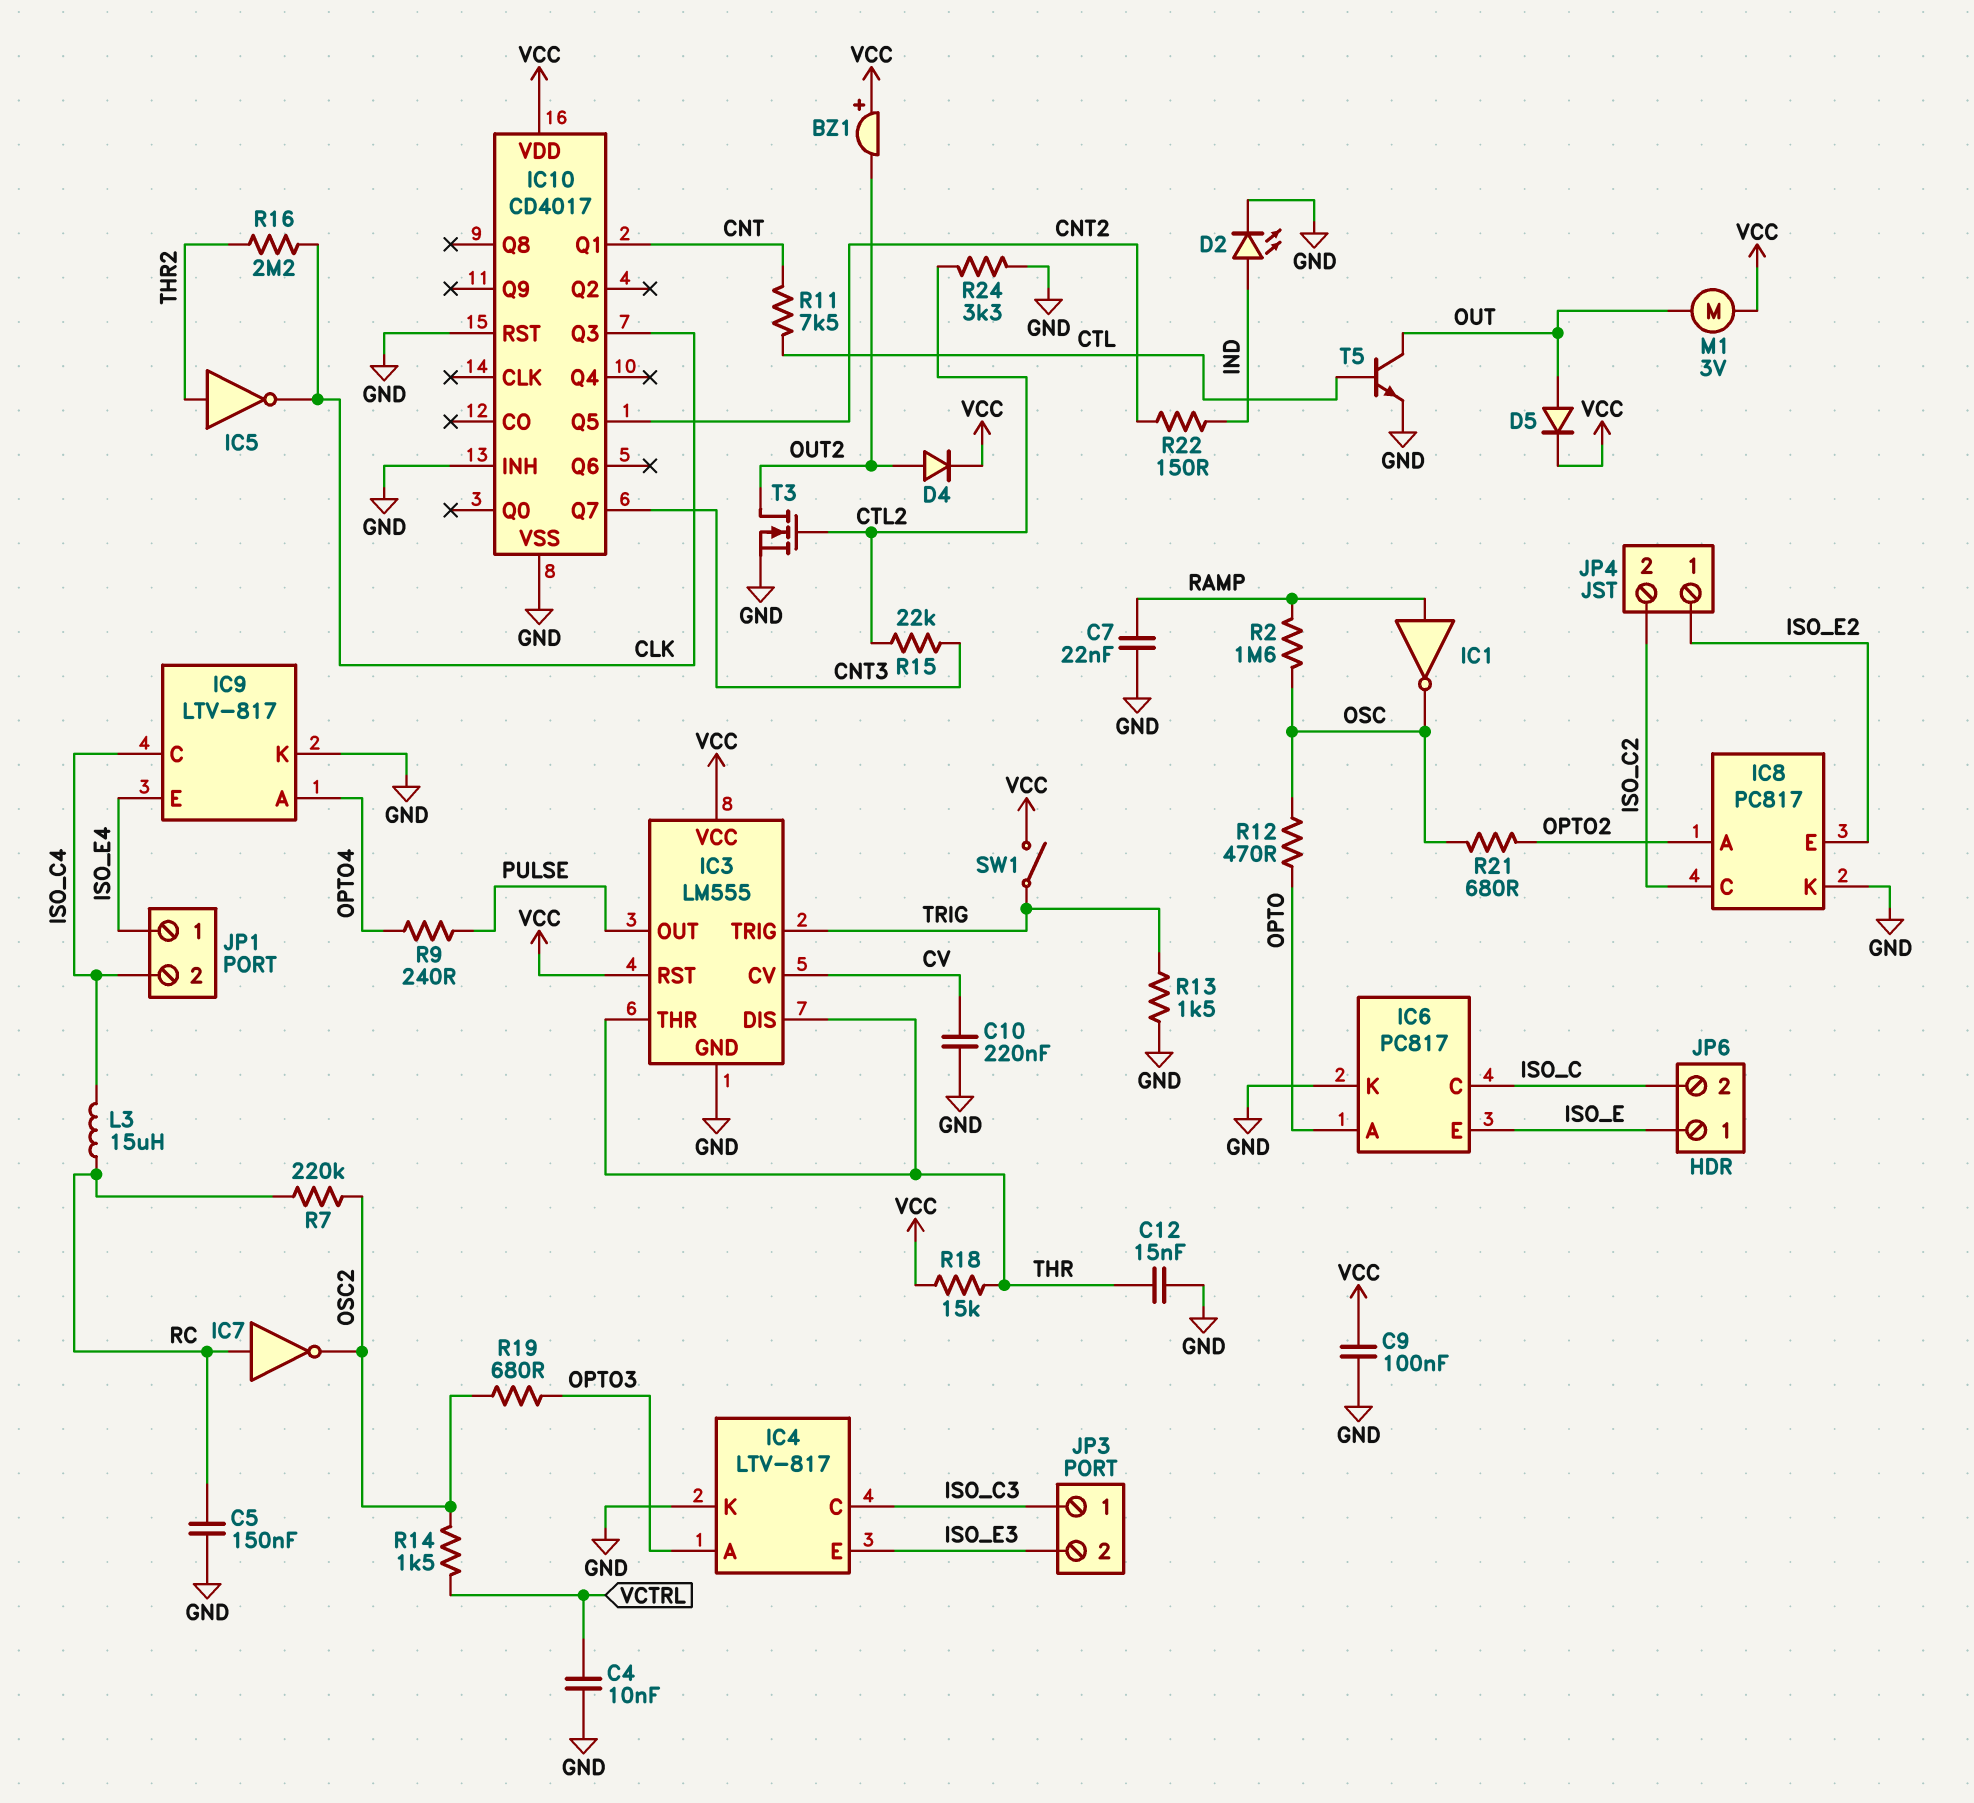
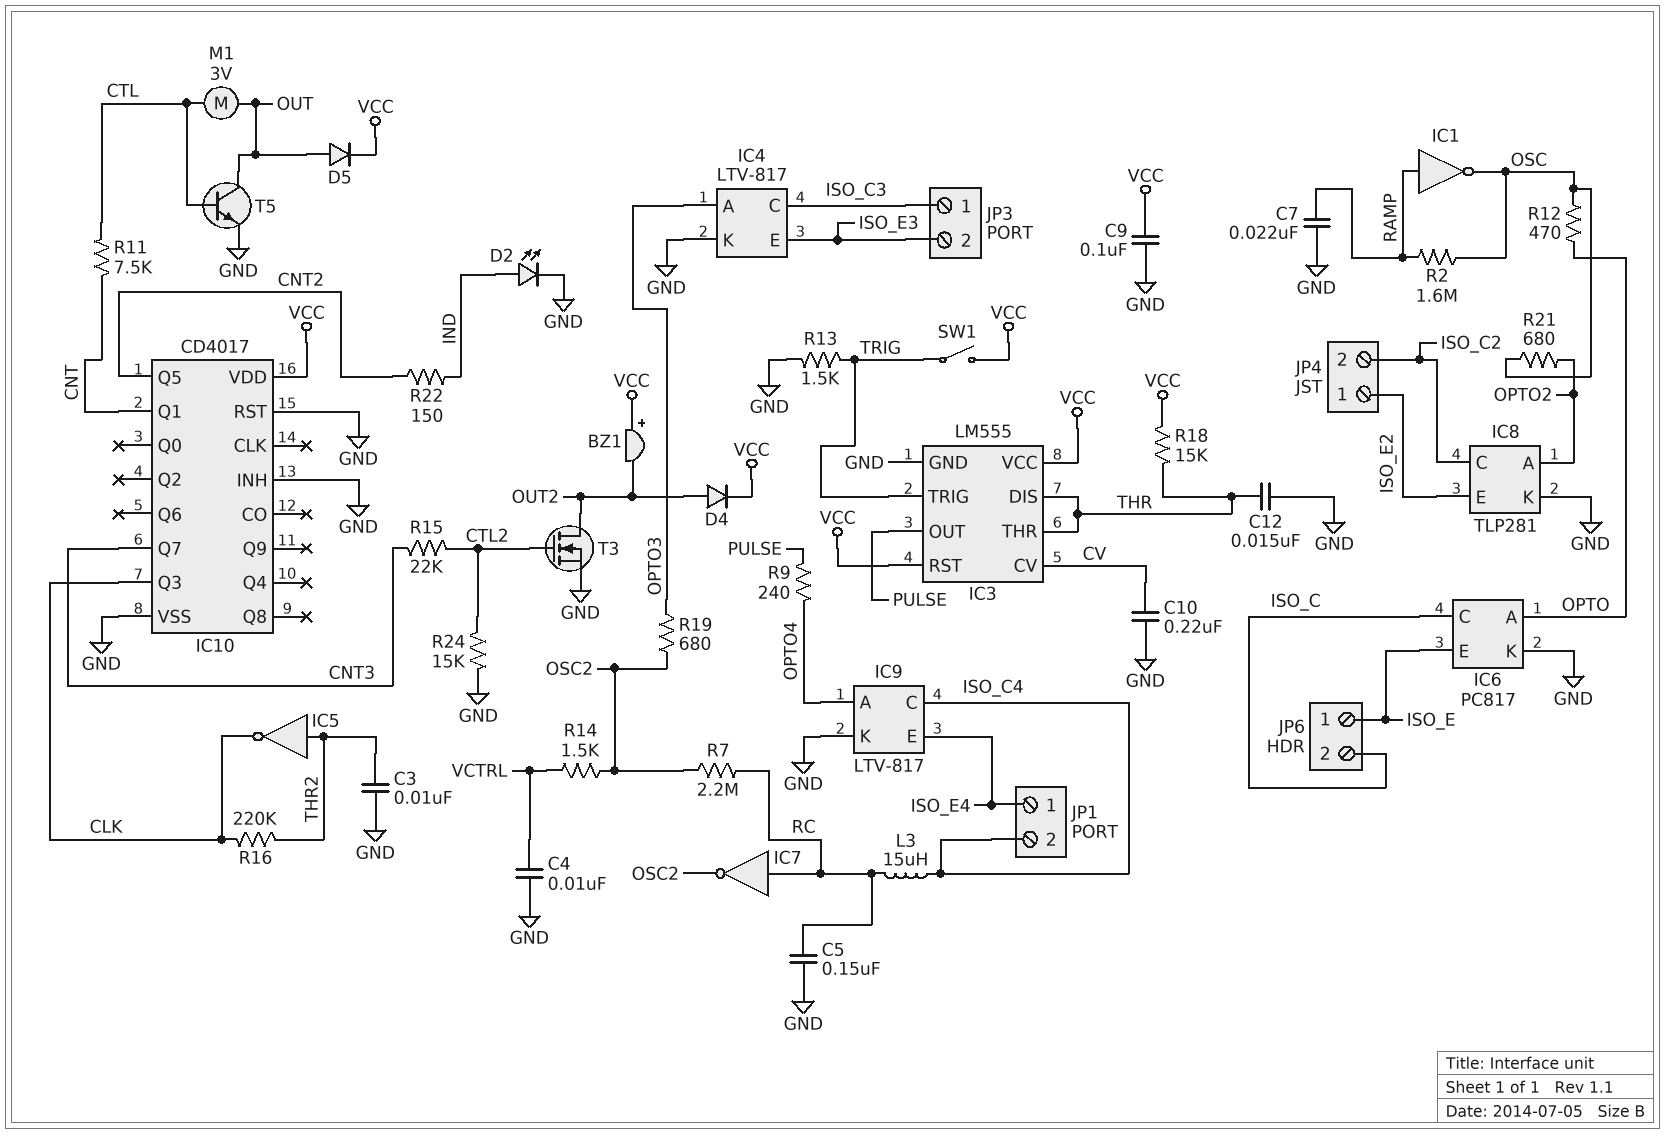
C3: none -> 10nF (GND, THR2)
IC8: PC817 -> TLP281
M1: motor 3V (OUT, VCC) -> motor 3V (CTL, OUT)
R7: 220k (OSC2, RC) -> 2.2M (OSC2, RC)
R16: 2.2M (CLK, THR2) -> 220k (CLK, THR2)
R24: 3.3k (CTL2, GND) -> 15k (CTL2, GND)

